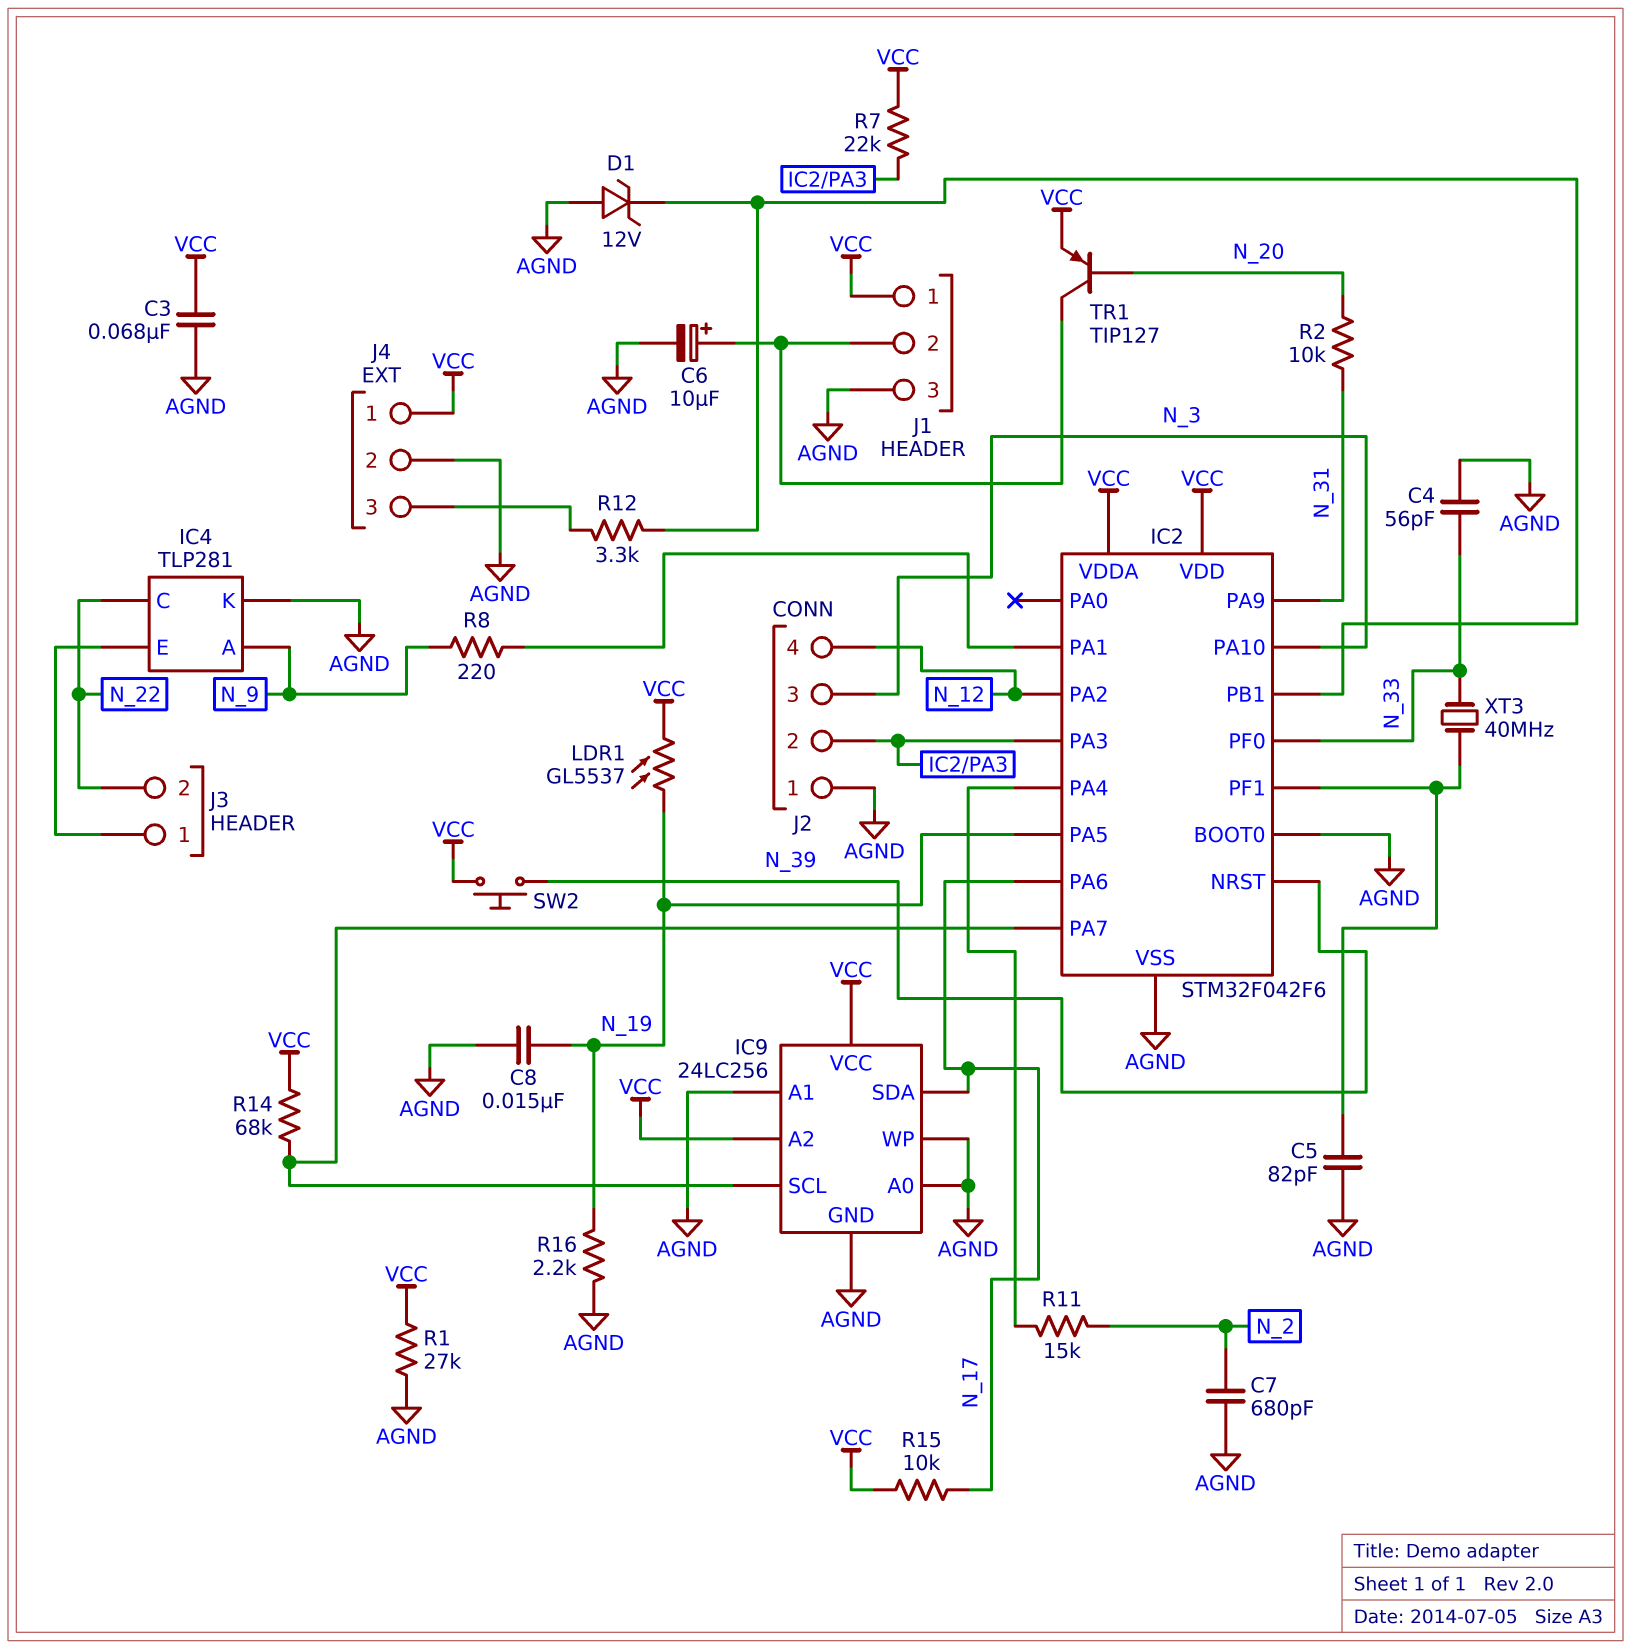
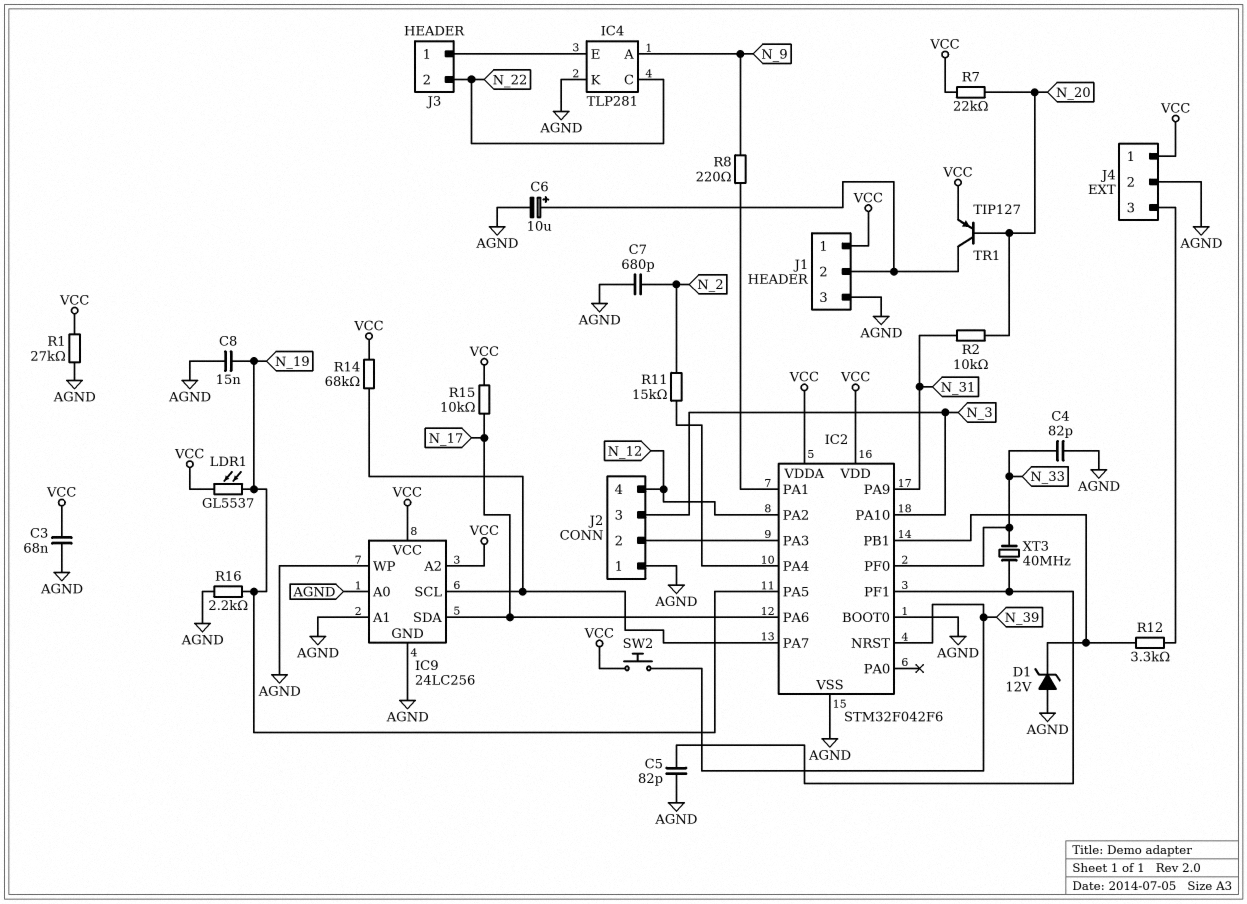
C4: 56pF (AGND, N_33) -> 82pF (AGND, N_33)
R7: 22k (IC2/PA3, VCC) -> 22k (N_20, VCC)

